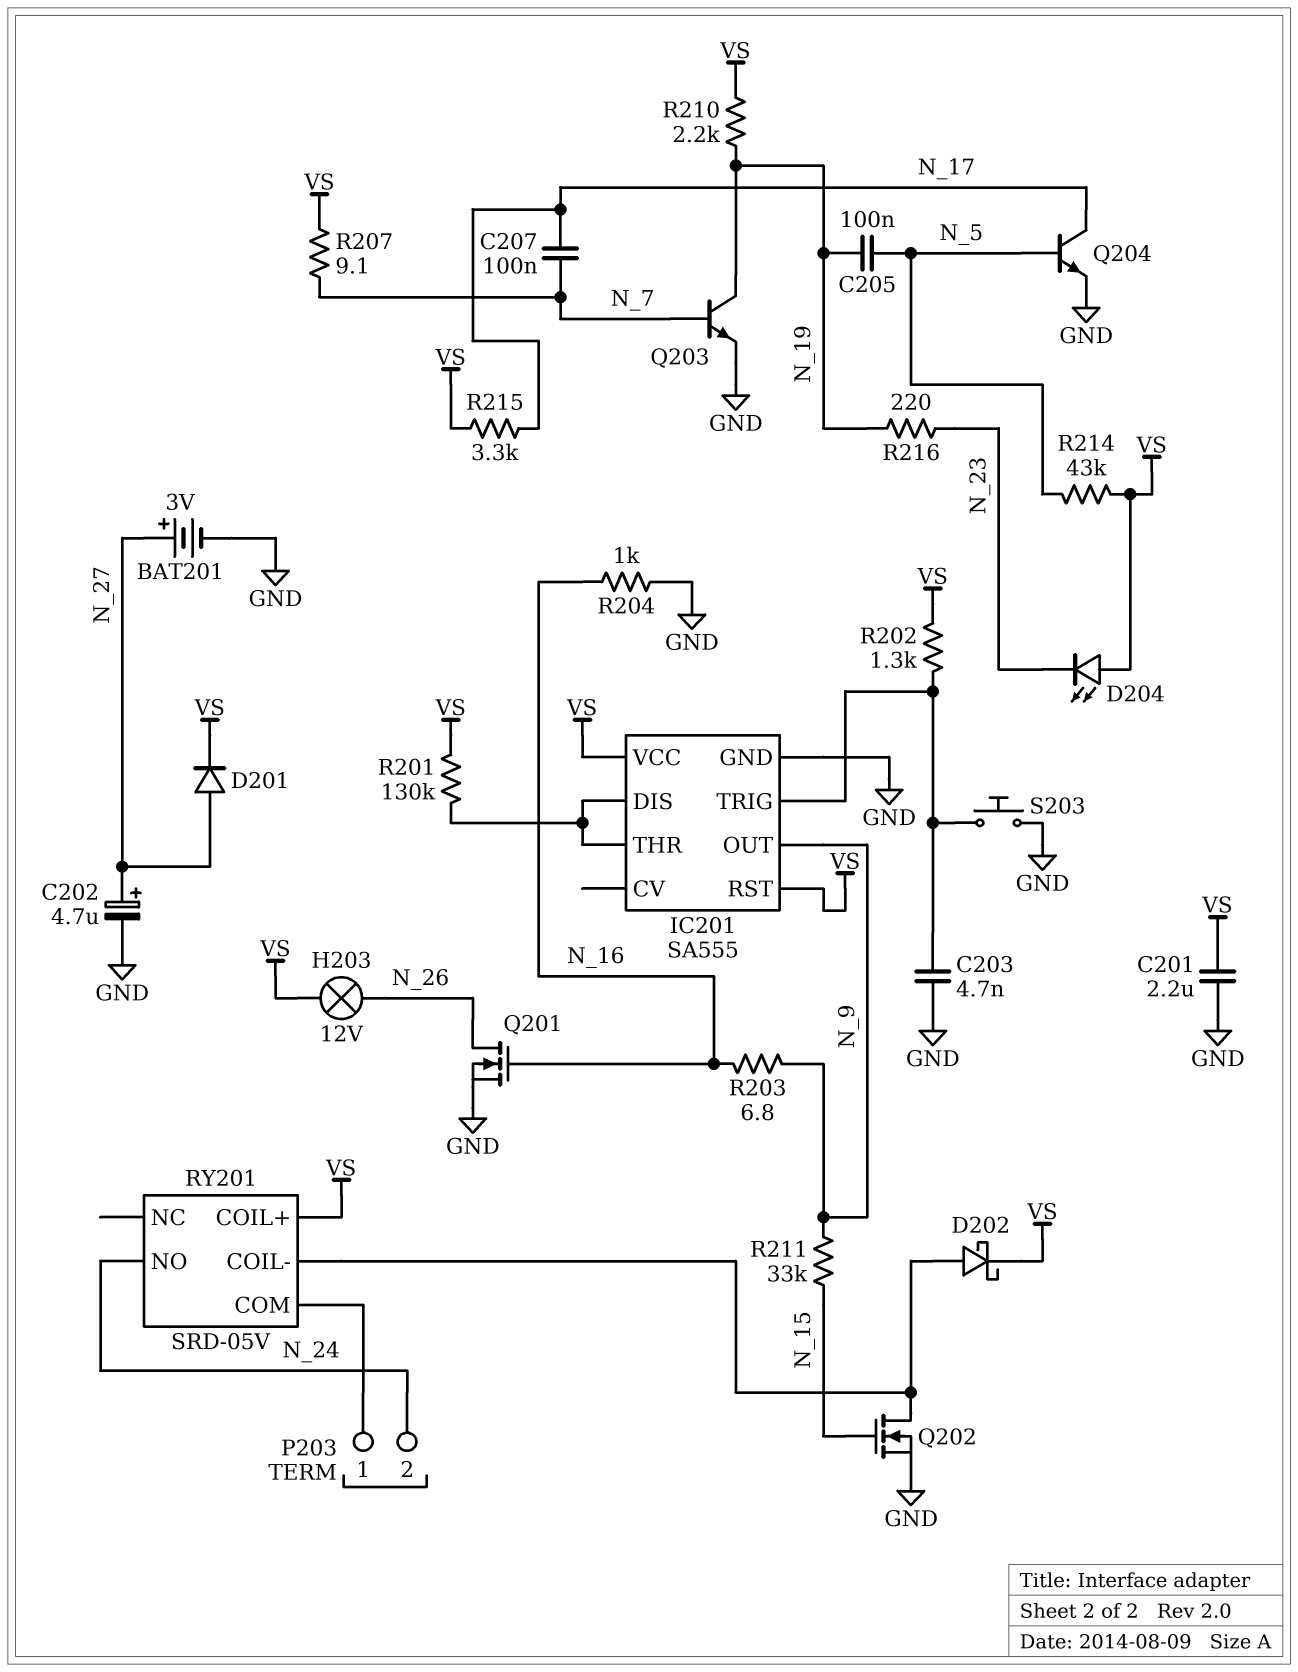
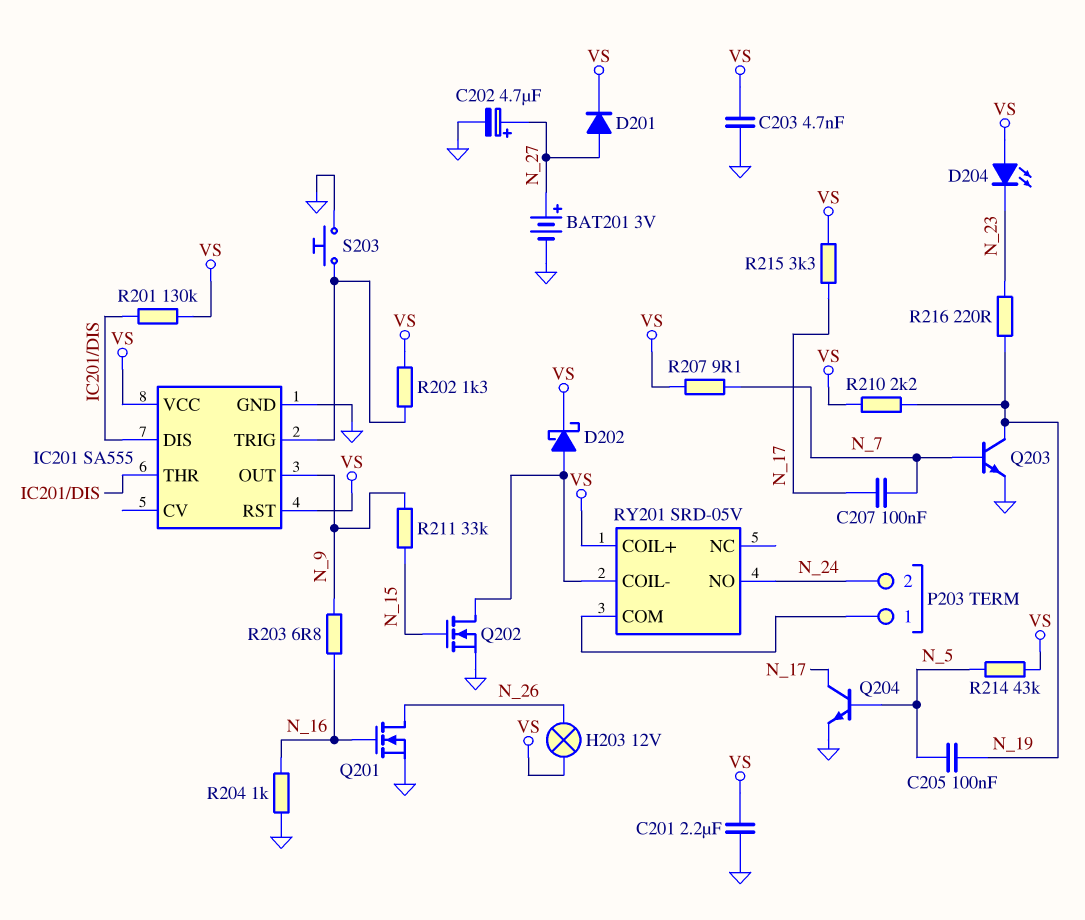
C203: 4.7nF (GND, IC201/TRIG) -> 4.7nF (GND, VS)

